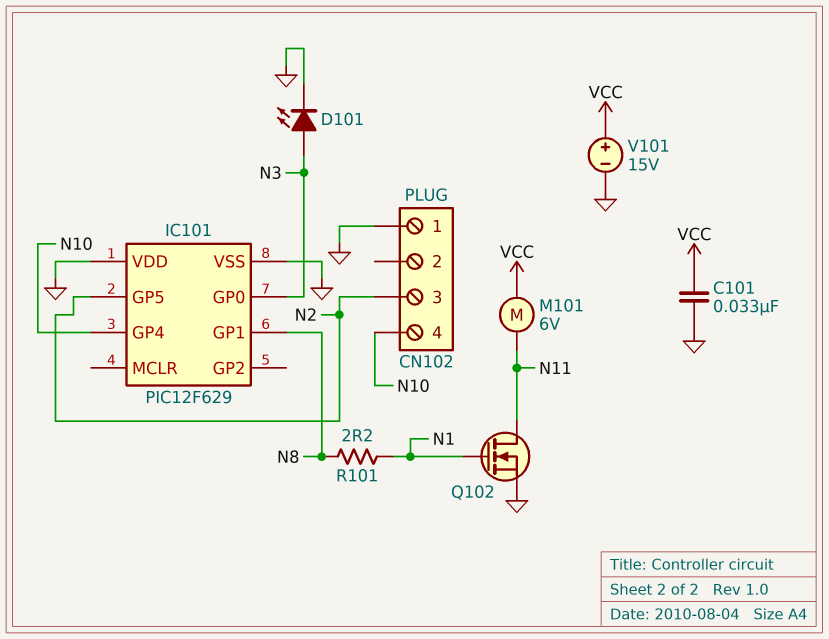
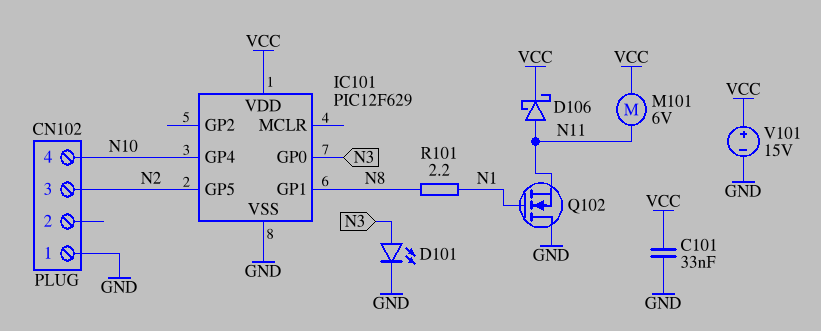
D106: none -> schottky (A N11, K VCC)
IC101 pin VDD: GND -> VCC
Q102: NMOS (G N1, D N11, S GND) -> NMOS (G N1, D GND, S N11)

